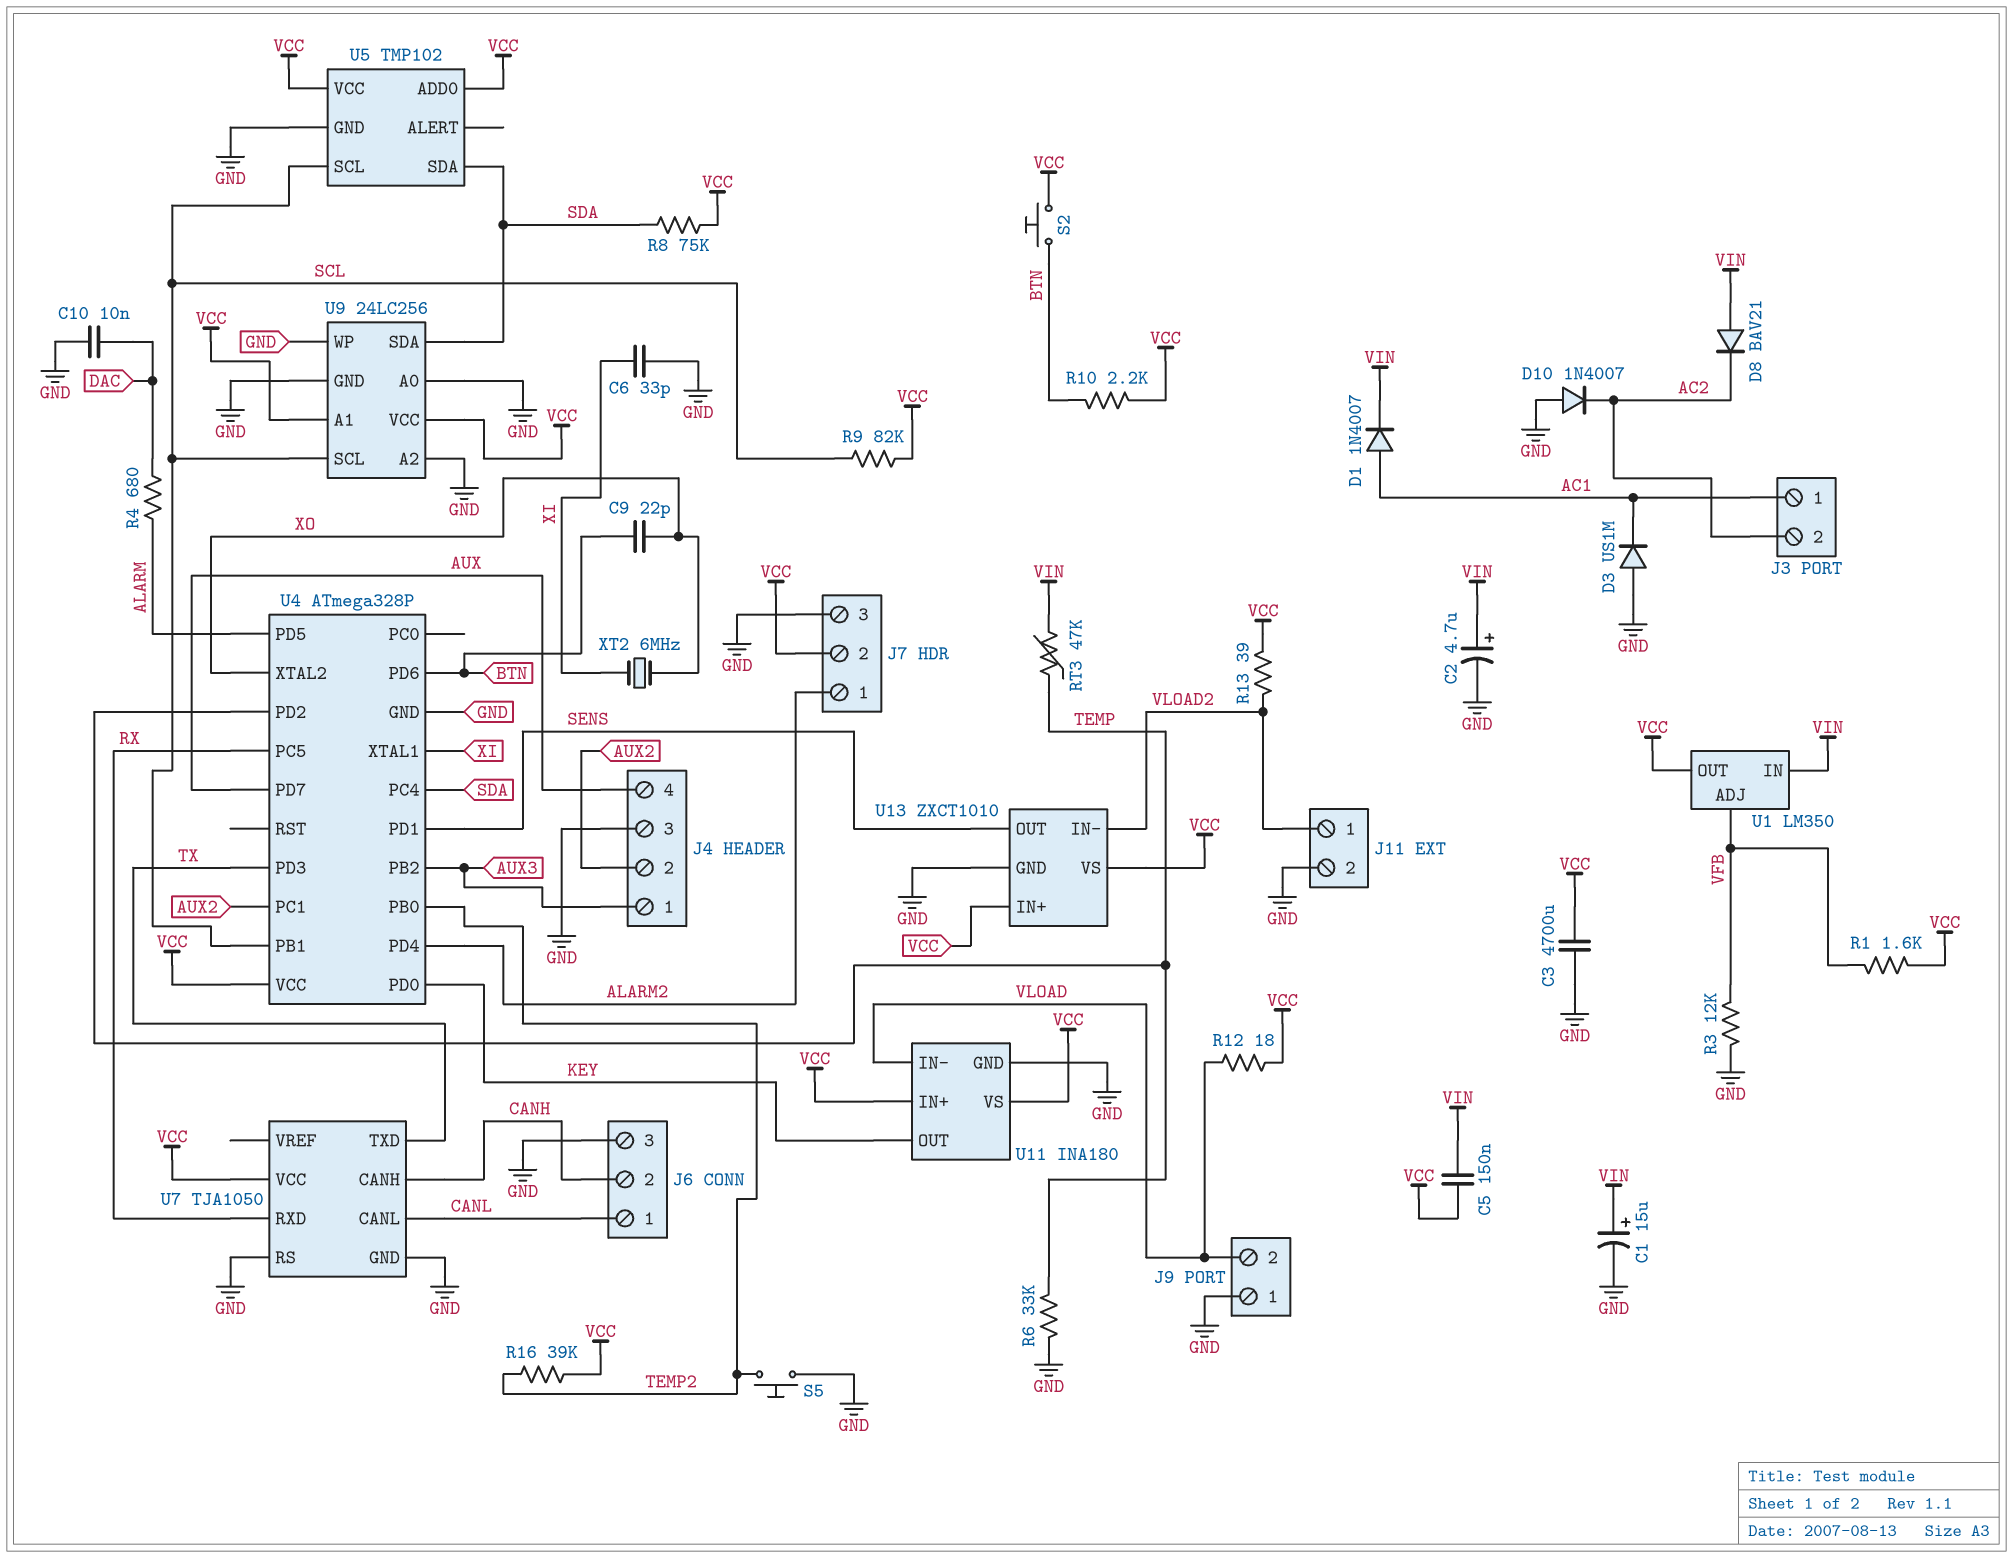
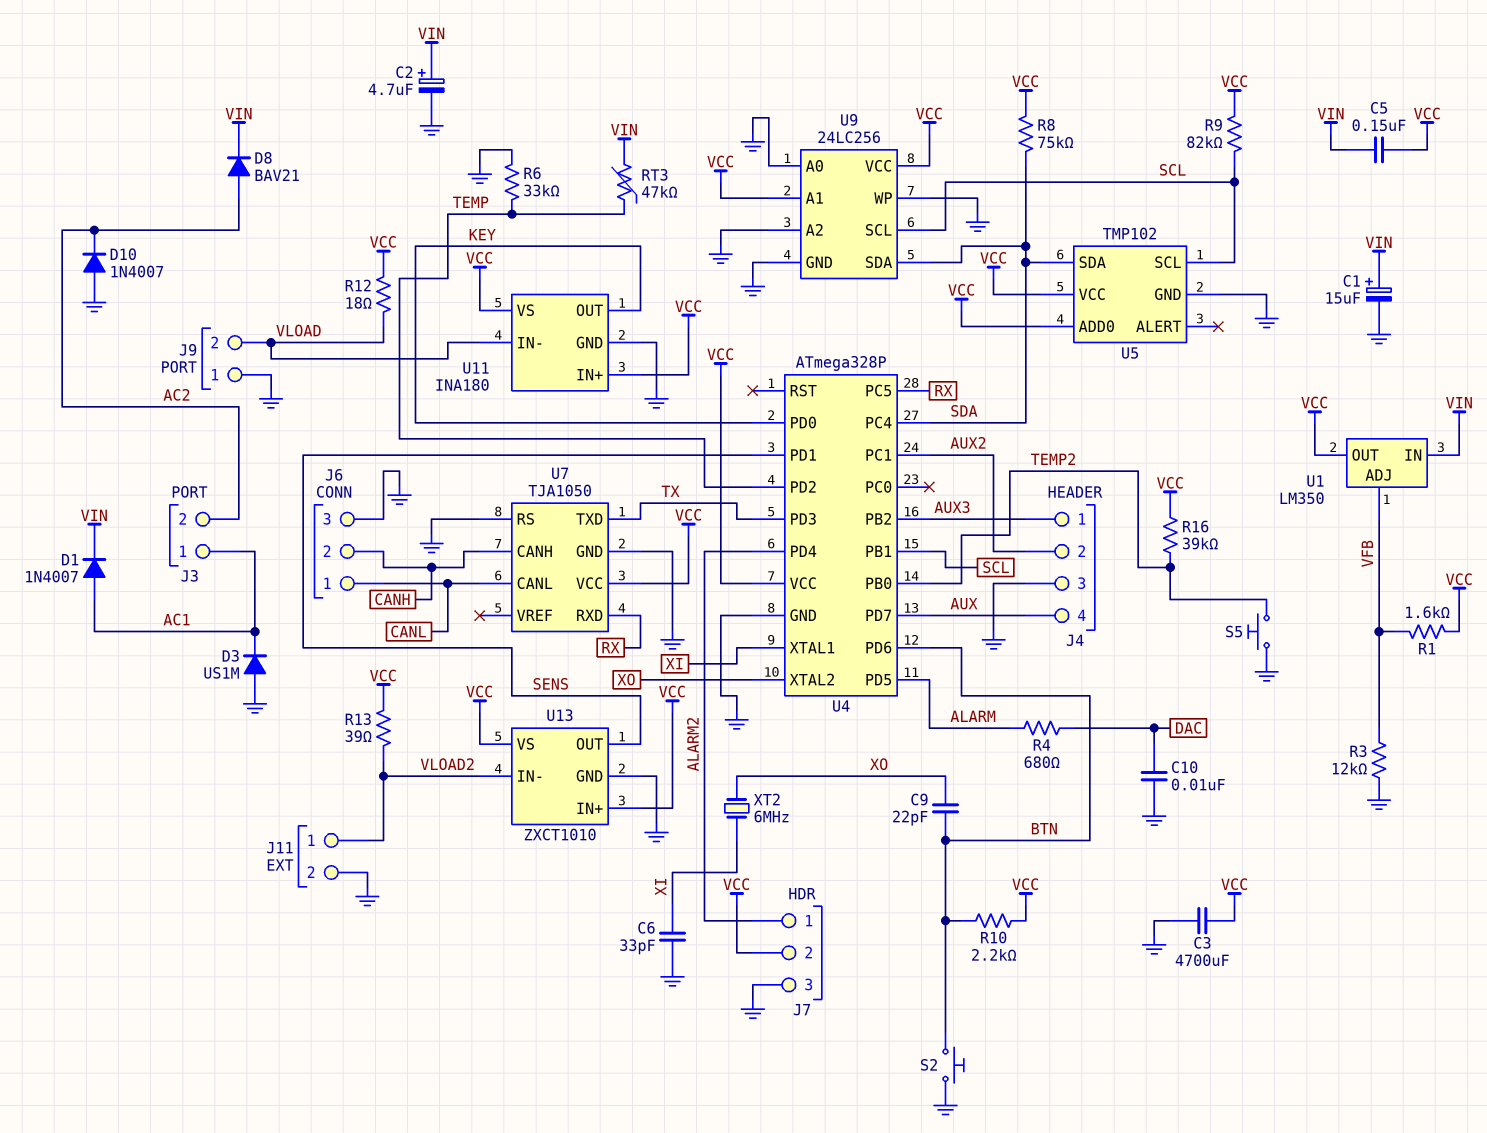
D8: diode BAV21 (A VIN, K AC2) -> diode BAV21 (A AC2, K VIN)
S2: button (BTN, VCC) -> button (BTN, GND)

